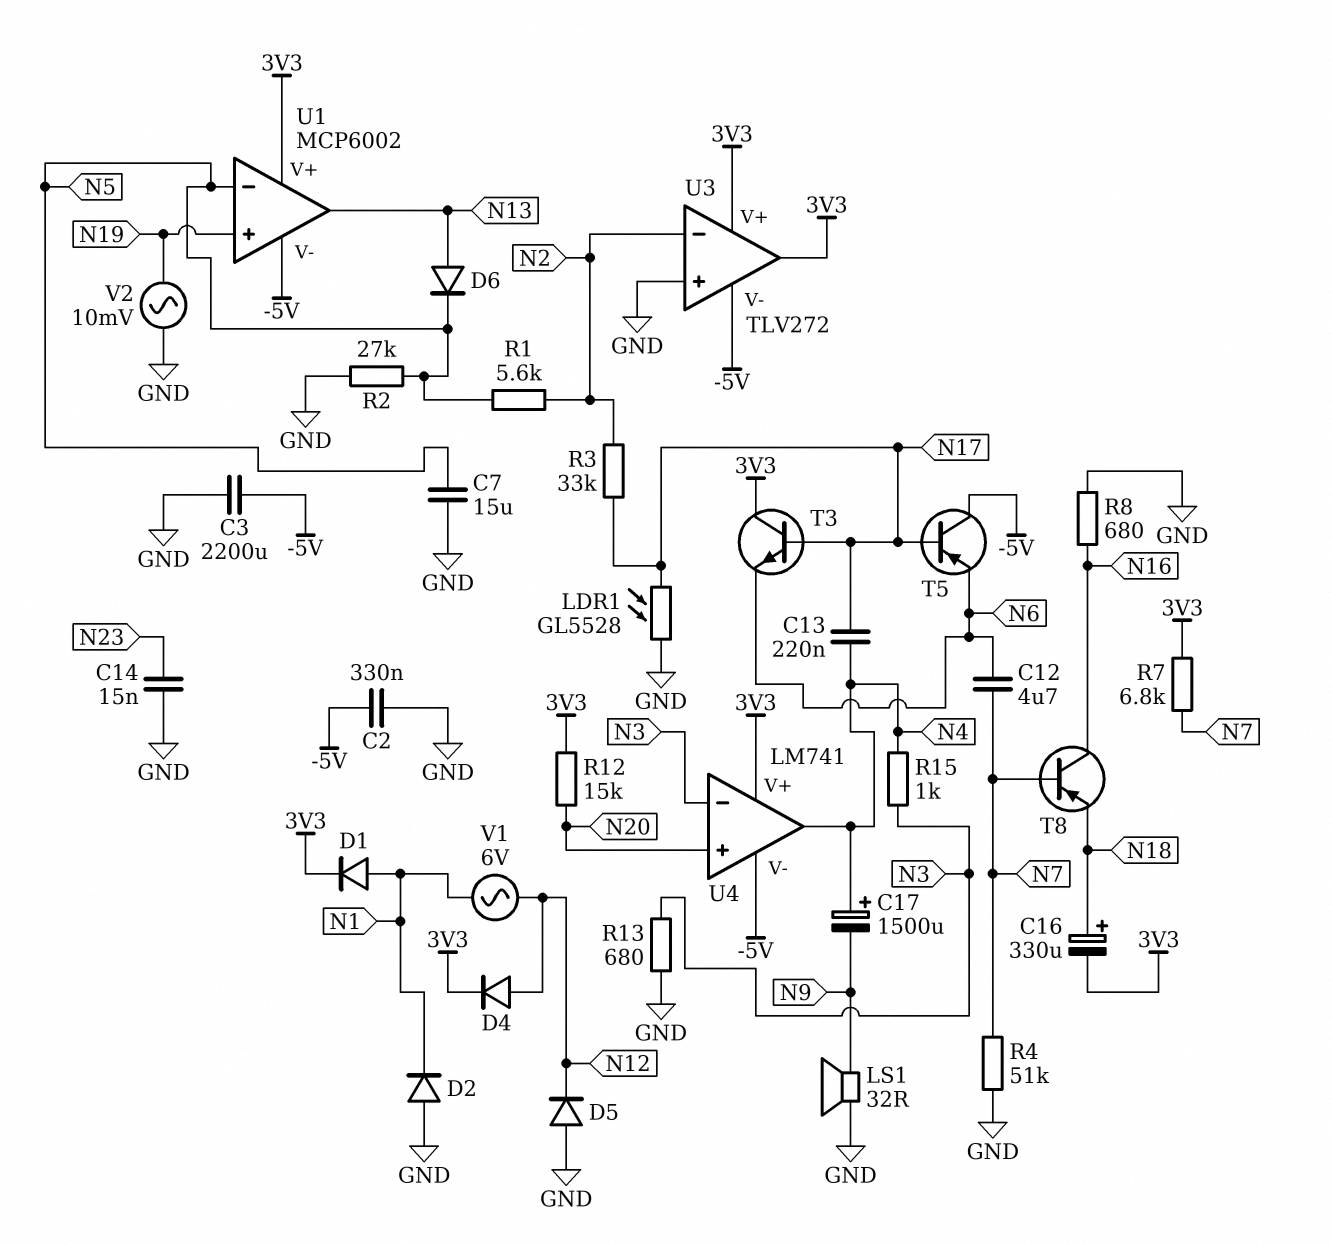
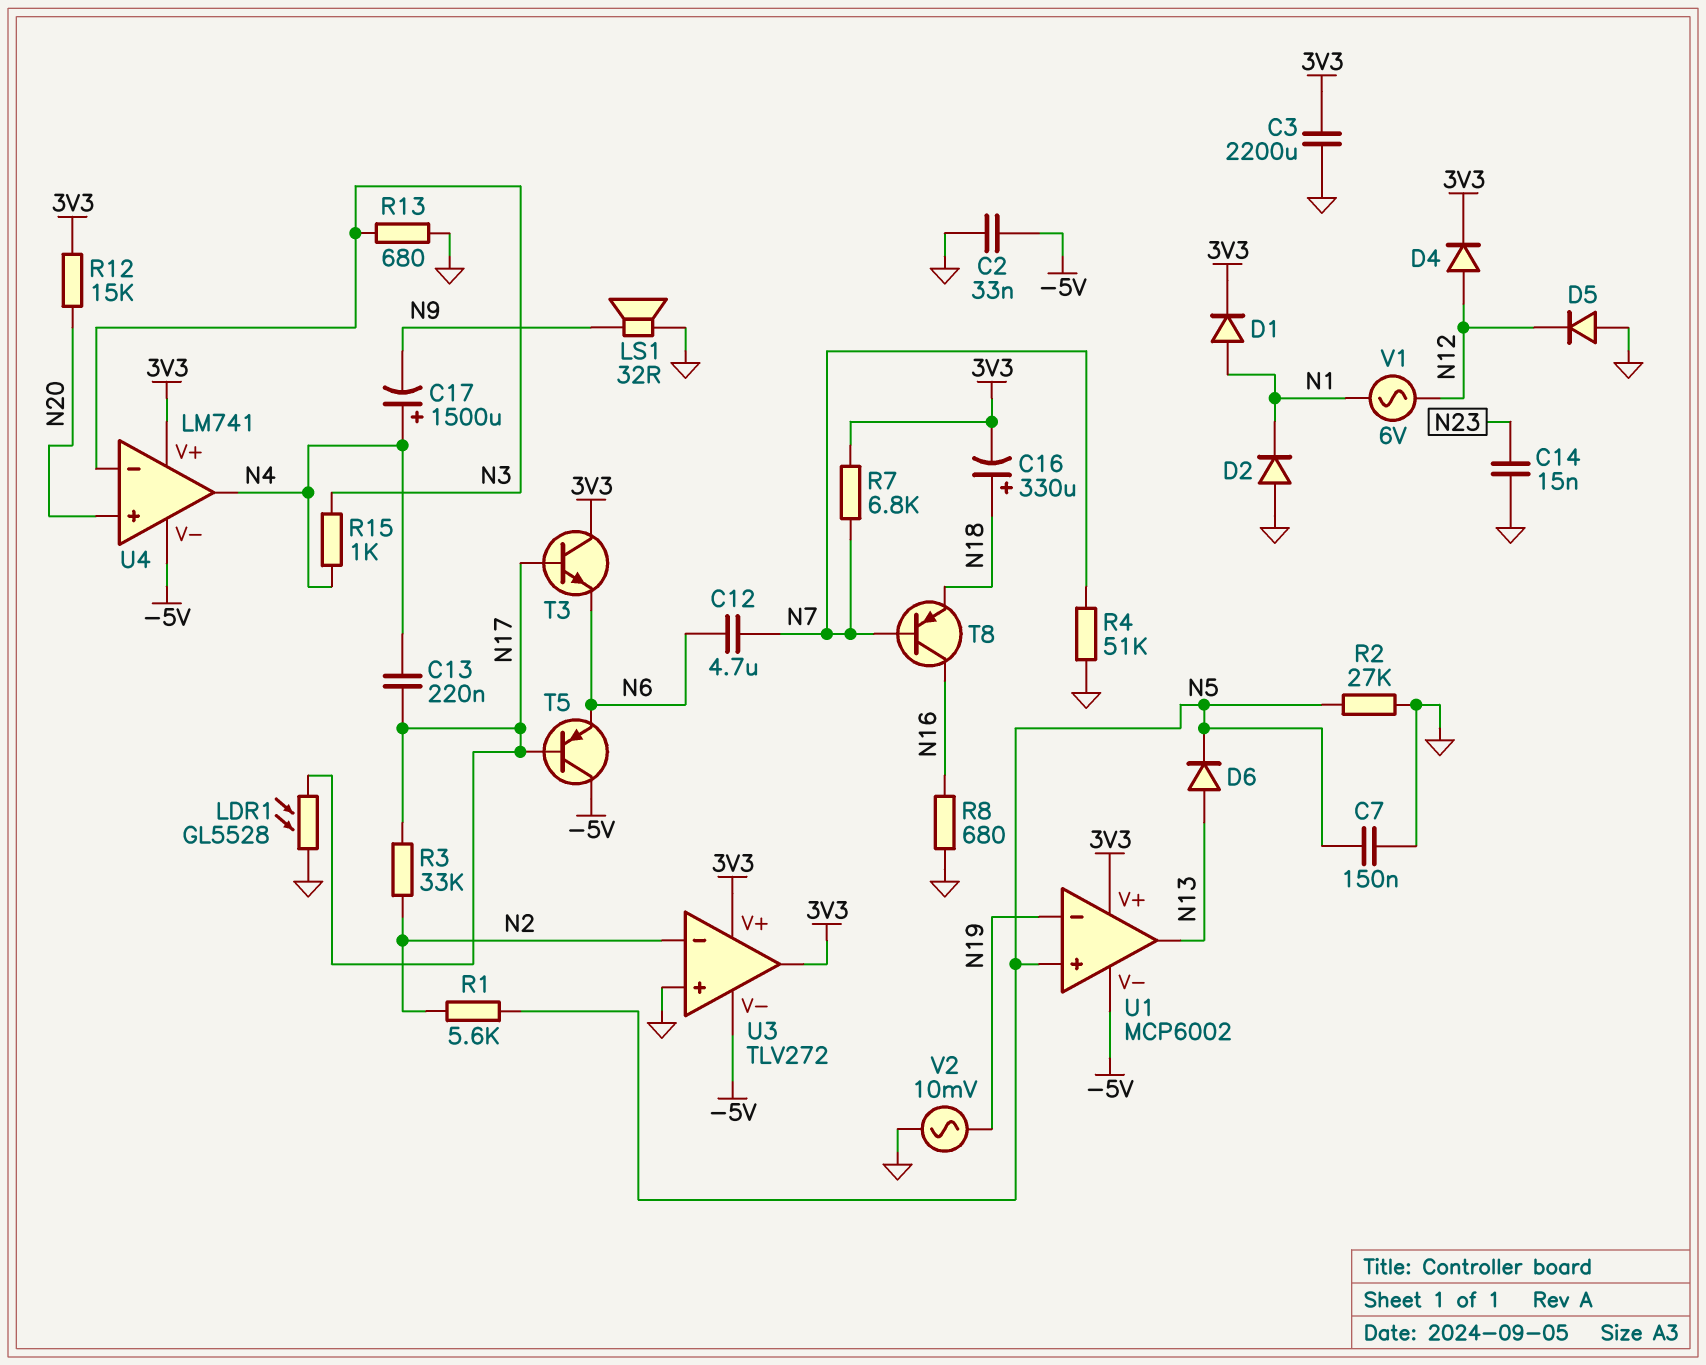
C2: 330nF (-5V, GND) -> 33nF (-5V, GND)
C3: 2200uF (-5V, GND) -> 2200uF (3V3, GND)
C7: 15uF (GND, N5) -> 150nF (GND, N5)
U1 pin in+: N19 -> N5
U1 pin in-: N5 -> N19

